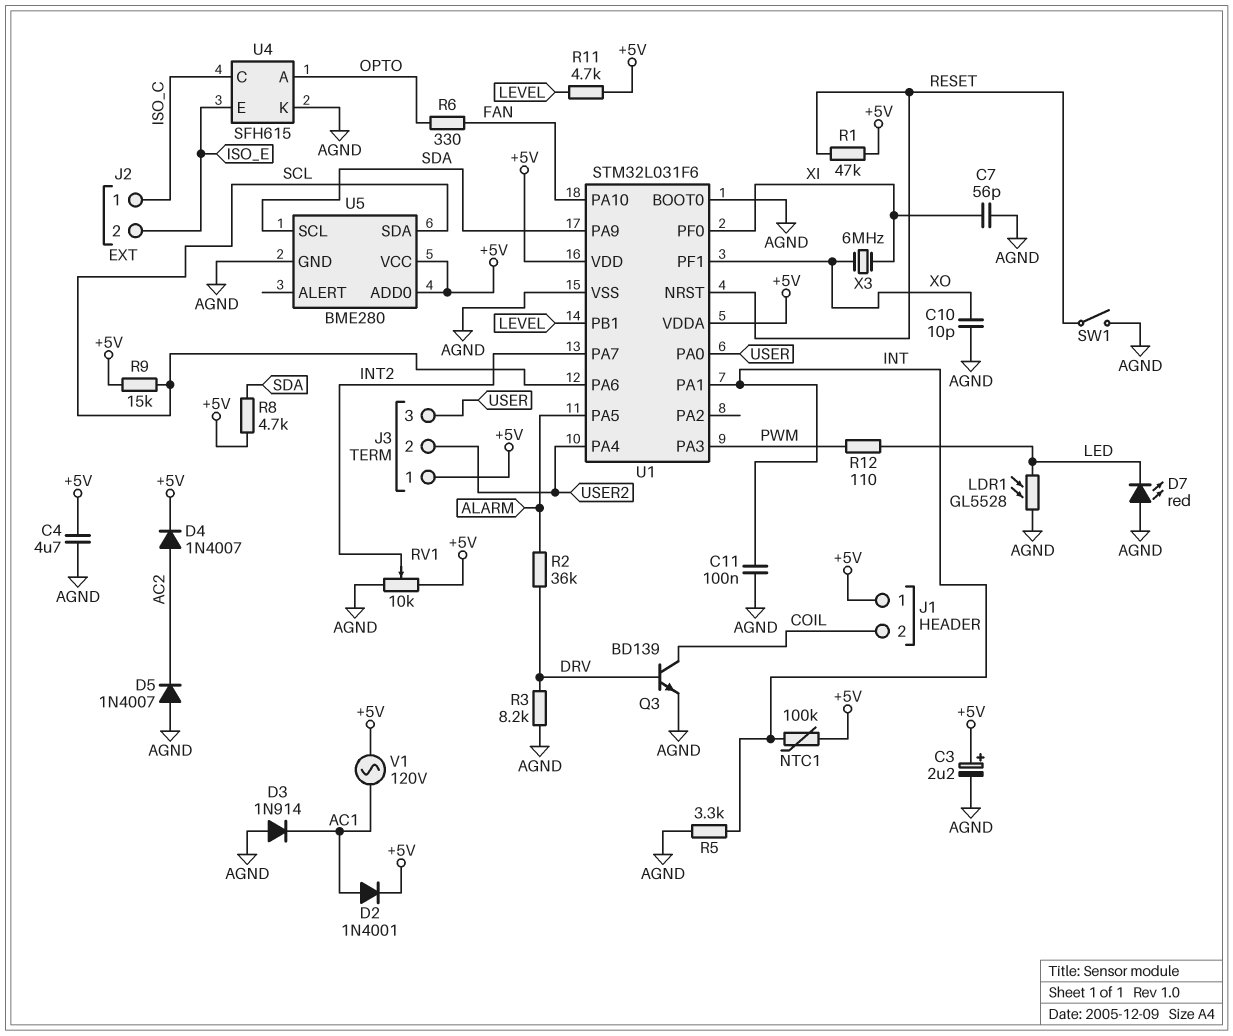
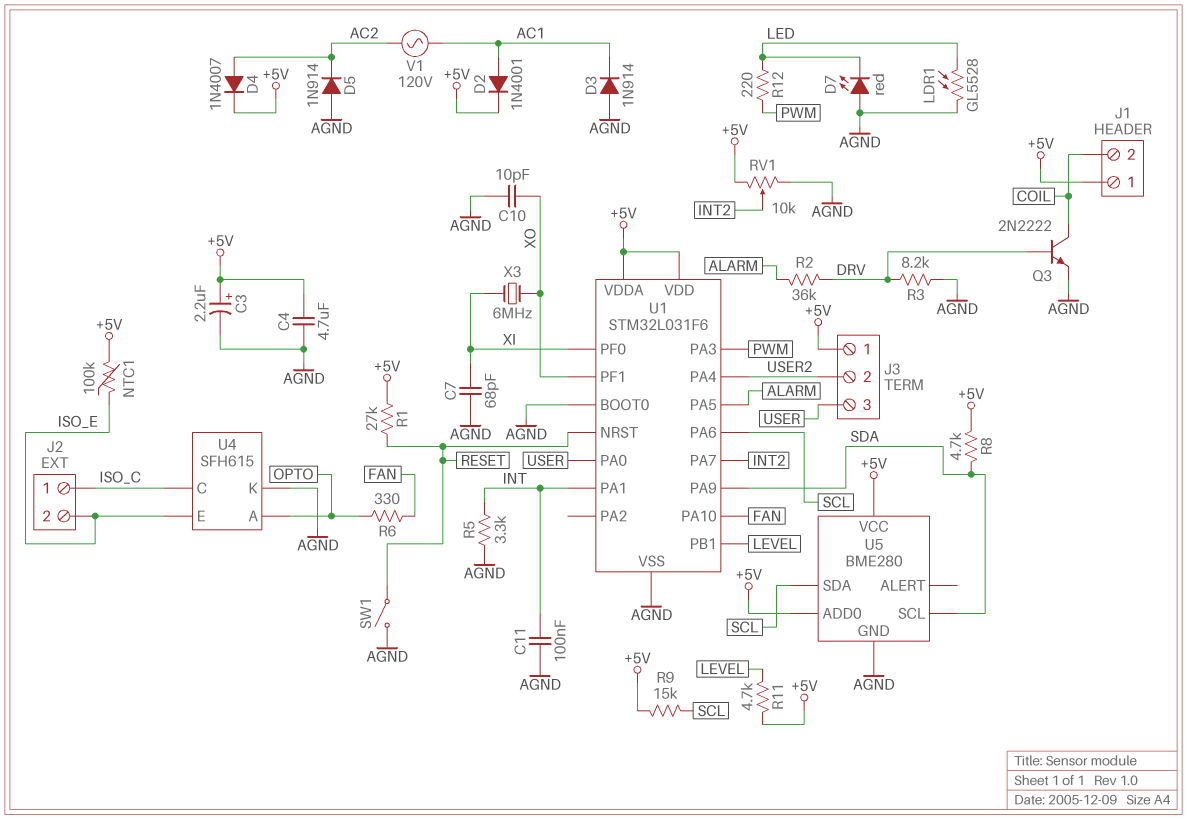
C7: 56pF (AGND, XI) -> 68pF (AGND, XI)
D5: diode 1N4007 (A AGND, K AC2) -> diode 1N914 (A AGND, K AC2)
NTC1: 100k (+5V, INT) -> 100k (+5V, ISO_E)
Q3: NPN BD139 (B DRV, C COIL, E AGND) -> NPN 2N2222 (B DRV, C COIL, E AGND)
R1: 47k (+5V, RESET) -> 27k (+5V, RESET)
R12: 110 (LED, PWM) -> 220 (LED, PWM)
V1: AC 120V (+5V, AC1) -> AC 120V (AC1, AC2)

